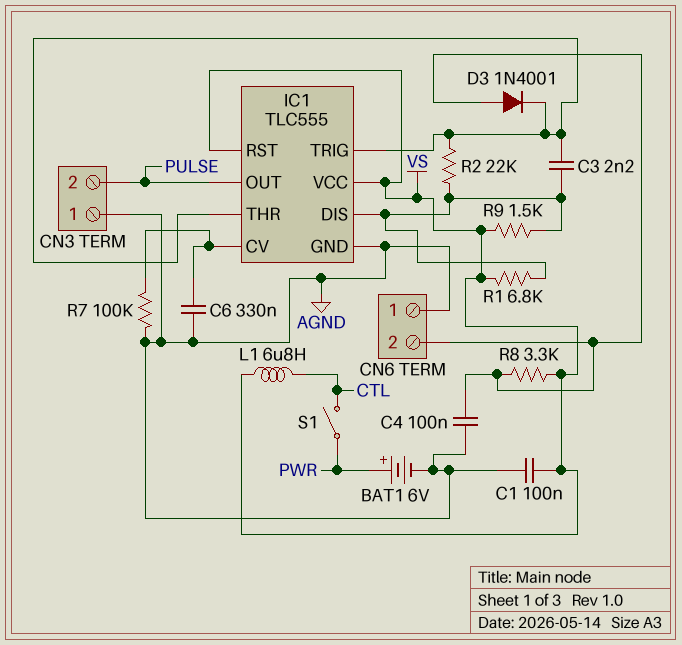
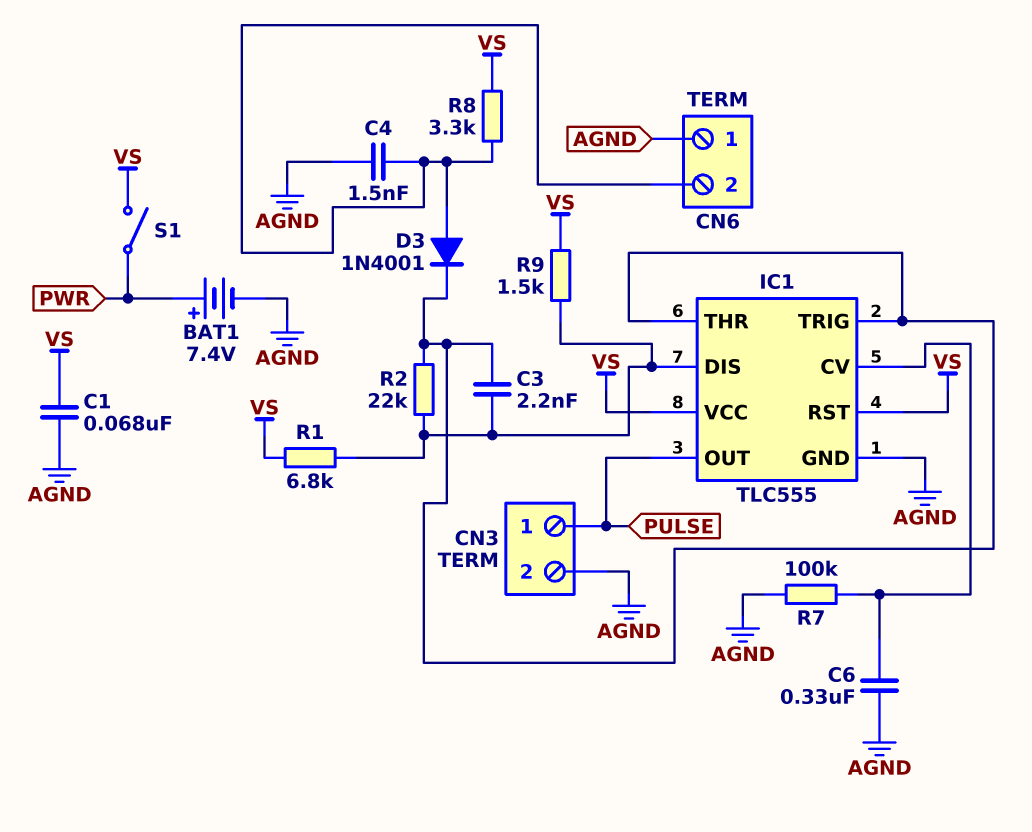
BAT1: 6V (plus PWR, minus AGND) -> 7.4V (plus PWR, minus AGND)
C1: 100nF (AGND, VS) -> 68nF (AGND, VS)
C4: 100nF (AGND, CN6/2) -> 1.5nF (AGND, CN6/2)
CN3 pin 1: AGND -> PULSE
CN3 pin 2: PULSE -> AGND
L1: 6.8uH (CTL, VS) -> none
S1: switch (CTL, PWR) -> switch (PWR, VS)

